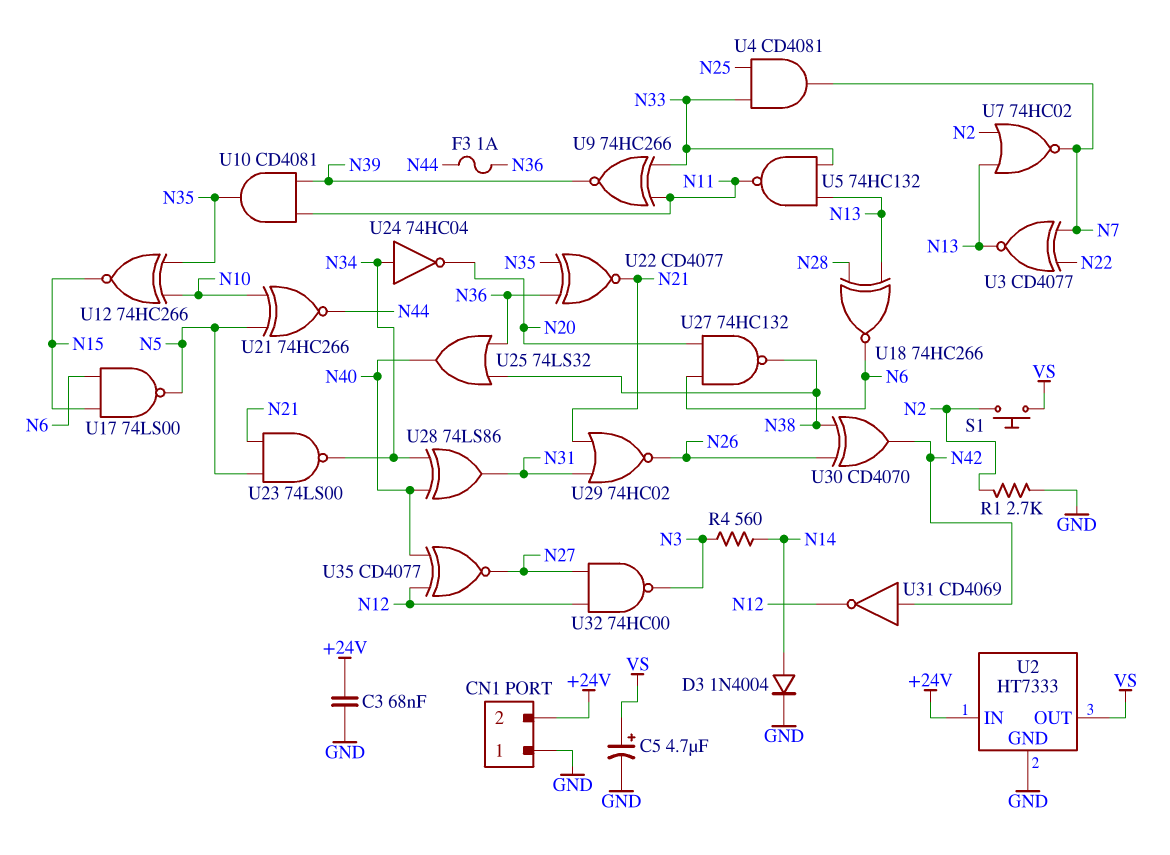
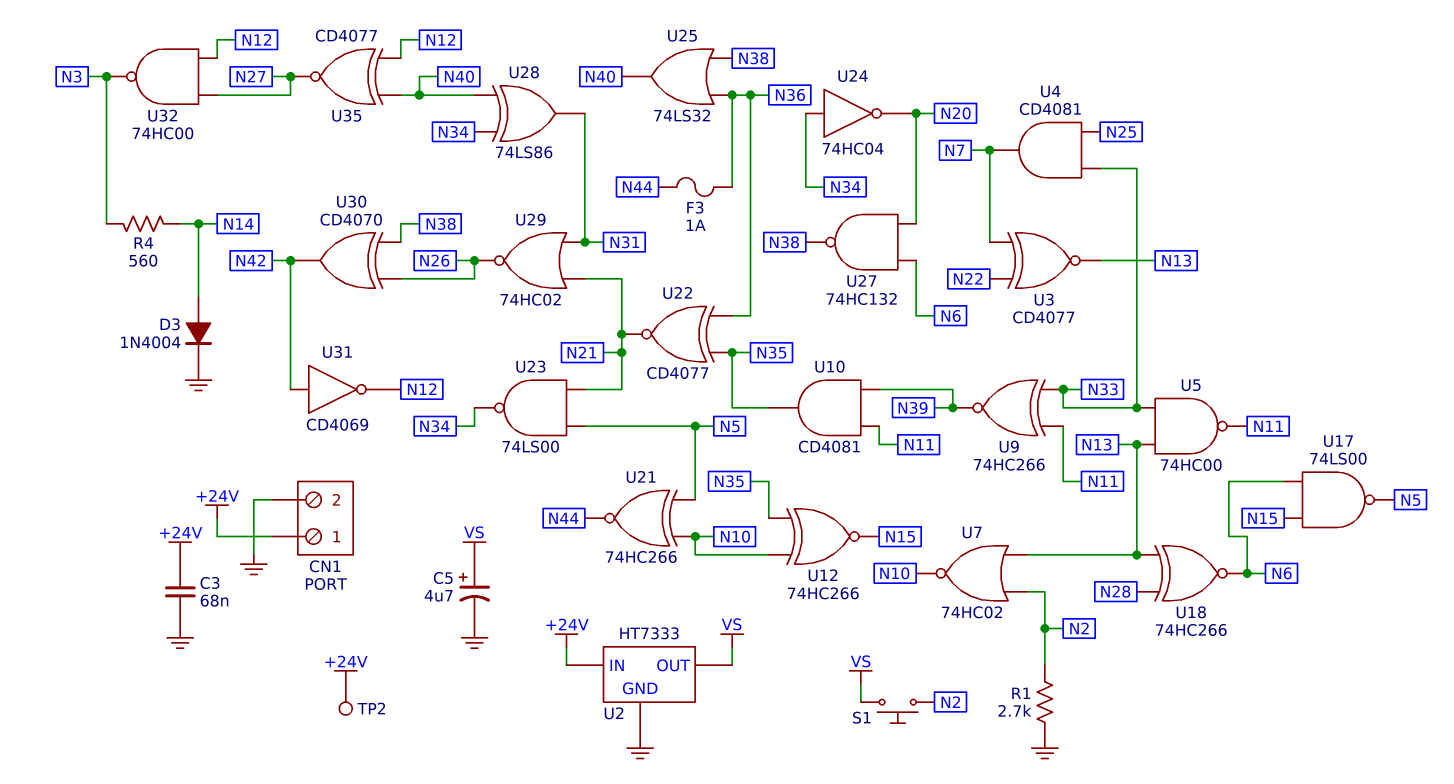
CN1 pin 1: GND -> +24V
CN1 pin 2: +24V -> GND
TP2: none -> test point (+24V)
U5: NAND 74HC132 (in N13, in N33, out N11) -> NAND 74HC00 (in N13, in N33, out N11)
U7: NOR 74HC02 (in N2, in N13, out N7) -> NOR 74HC02 (in N2, in N13, out N10)

